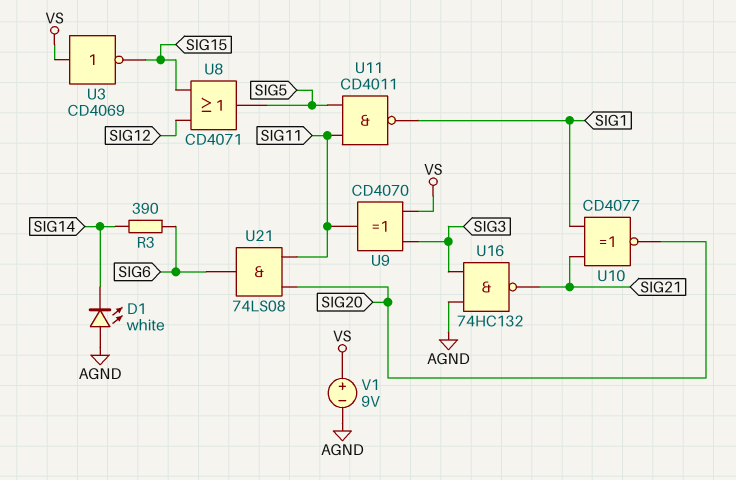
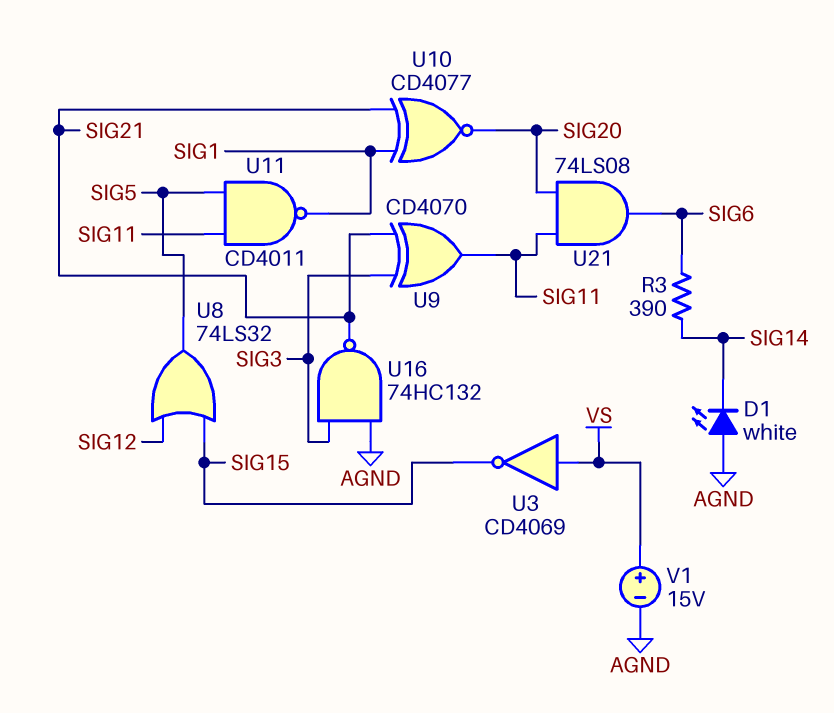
U8: OR CD4071 (in SIG12, in SIG15, out SIG5) -> OR 74LS32 (in SIG12, in SIG15, out SIG5)
U9: XOR CD4070 (in SIG3, in VS, out SIG11) -> XOR CD4070 (in SIG3, in SIG21, out SIG11)
V1: 9V (plus VS, minus AGND) -> 15V (plus VS, minus AGND)

